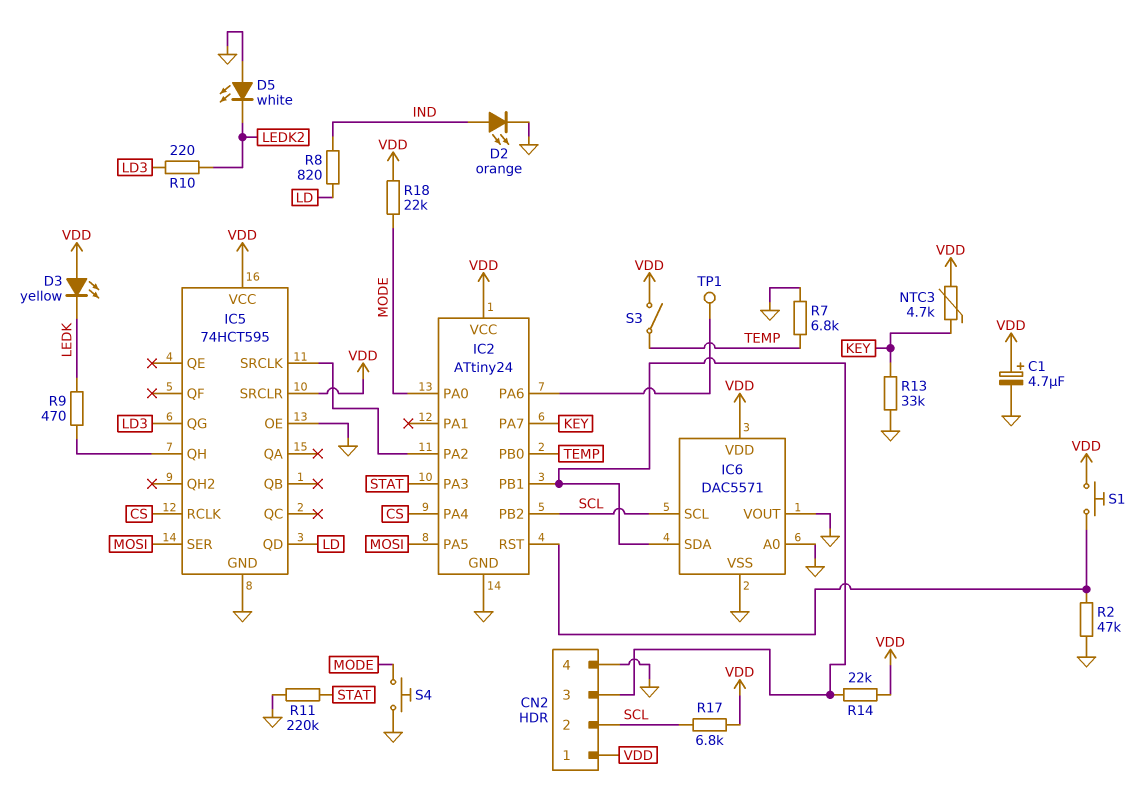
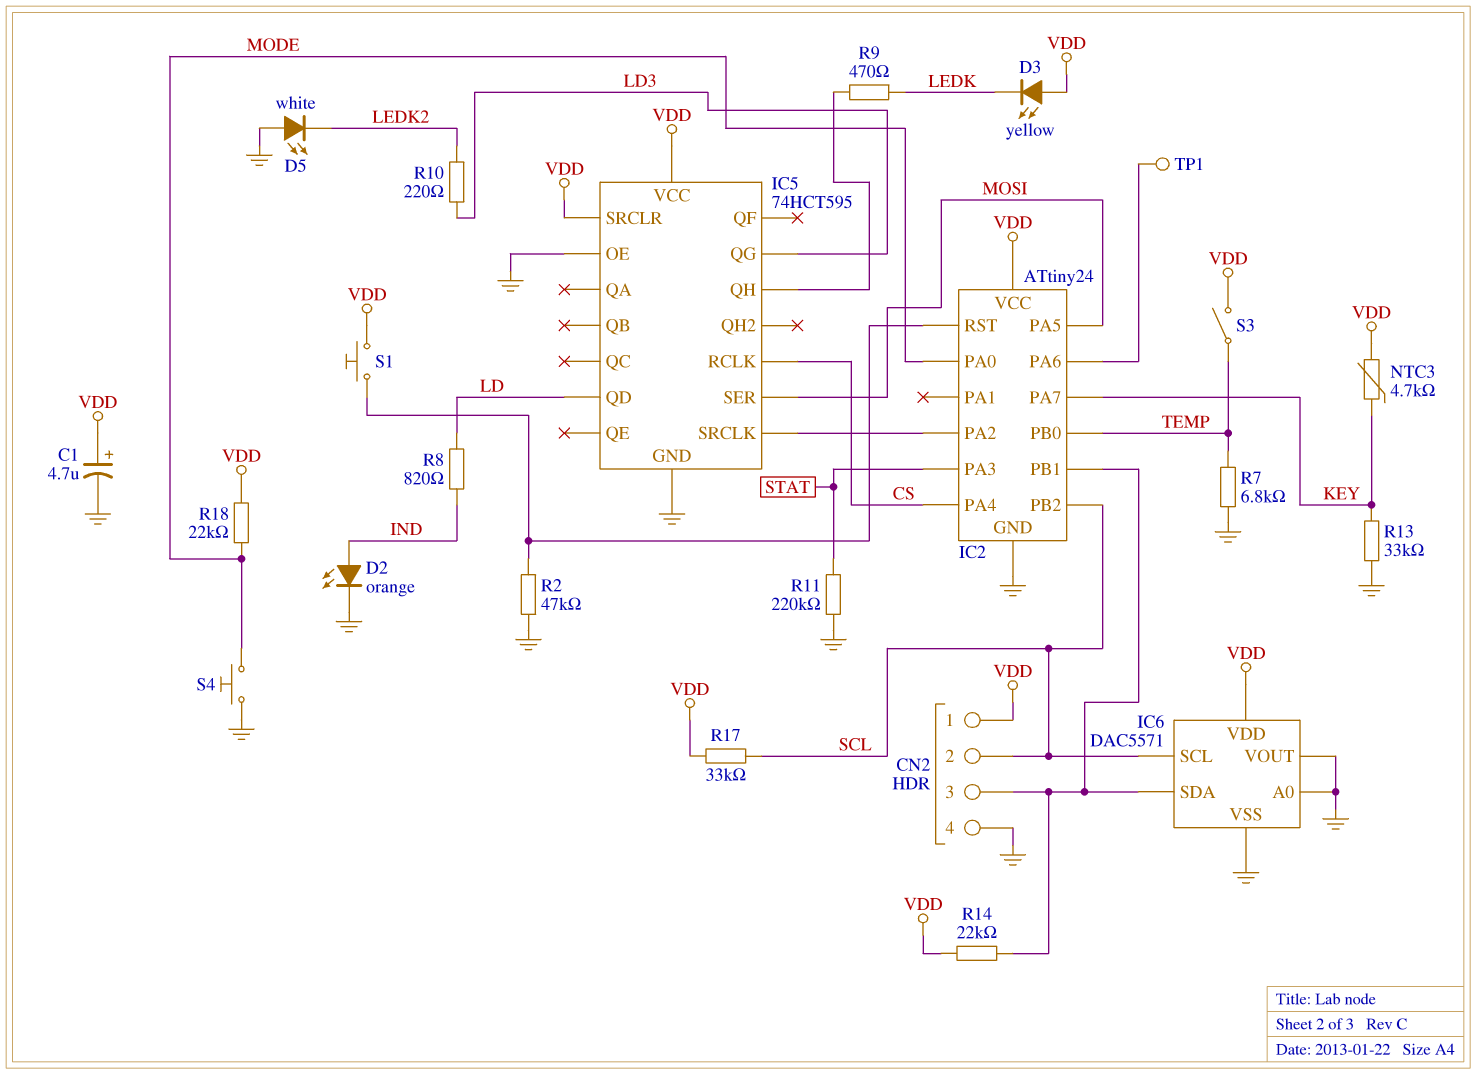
R17: 6.8k (SCL, VDD) -> 33k (SCL, VDD)

